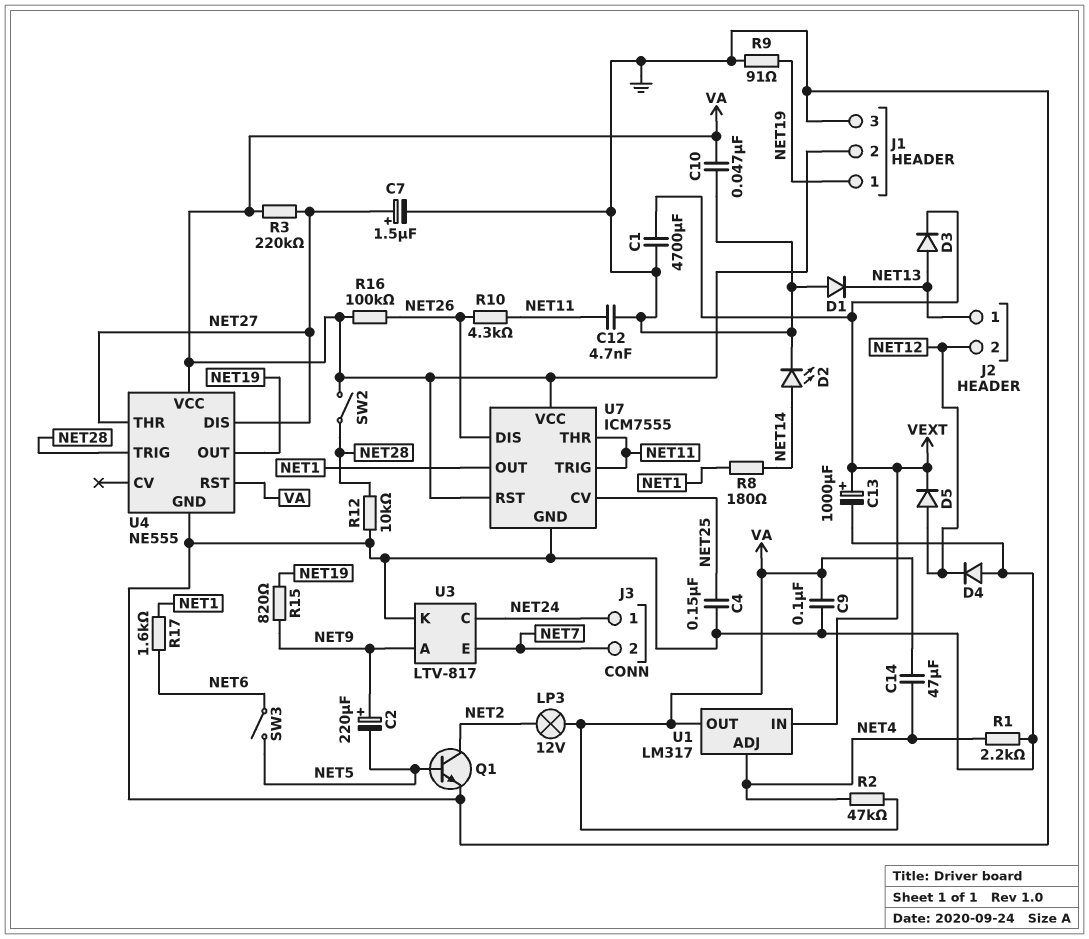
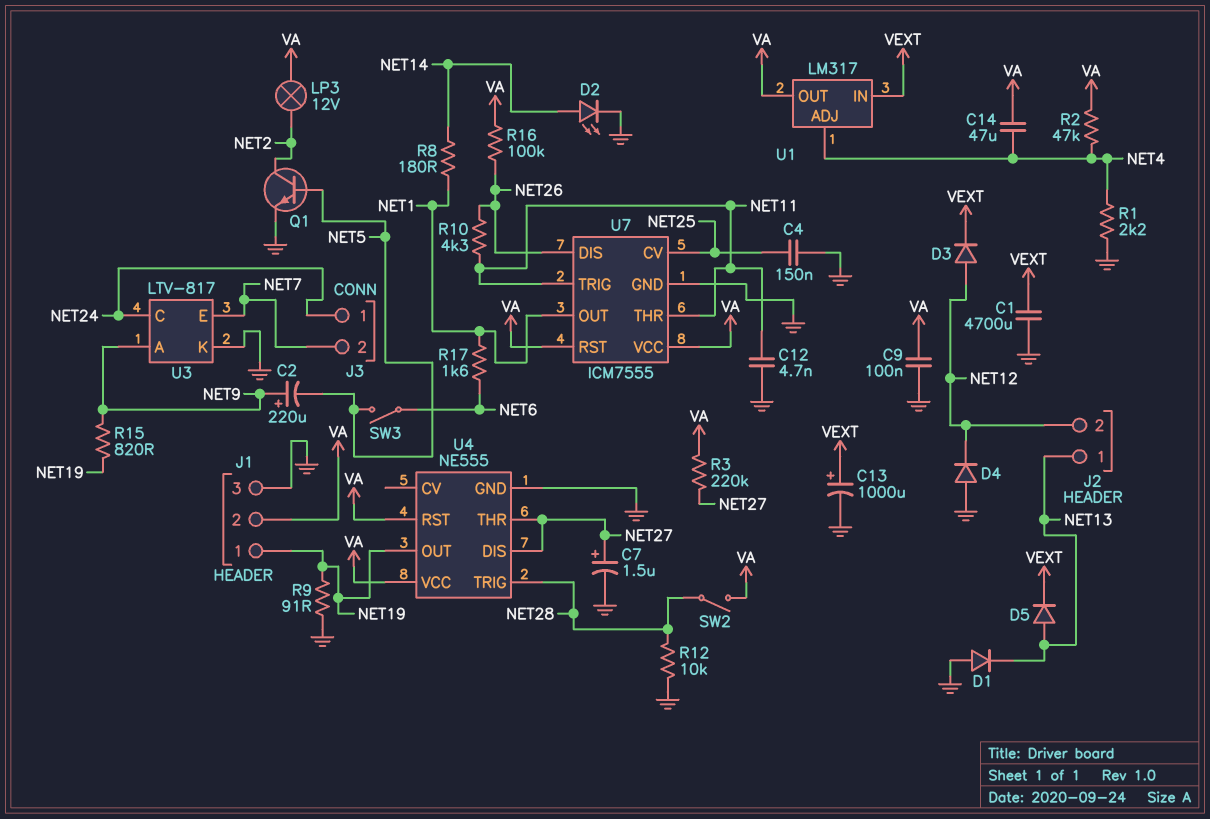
C10: 47nF (GND, VA) -> none
D3: diode (A NET13, K VEXT) -> diode (A NET12, K VEXT)
D5: diode (A NET12, K VEXT) -> diode (A NET13, K VEXT)

